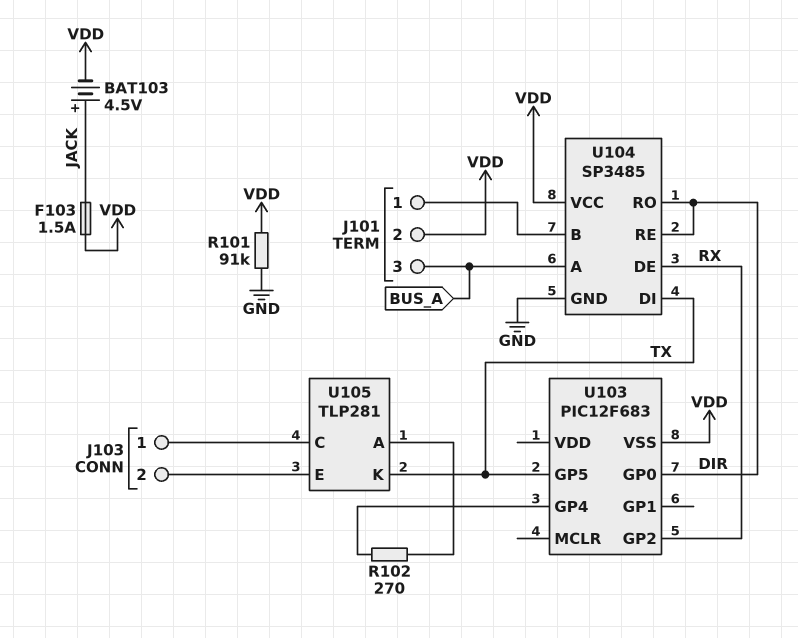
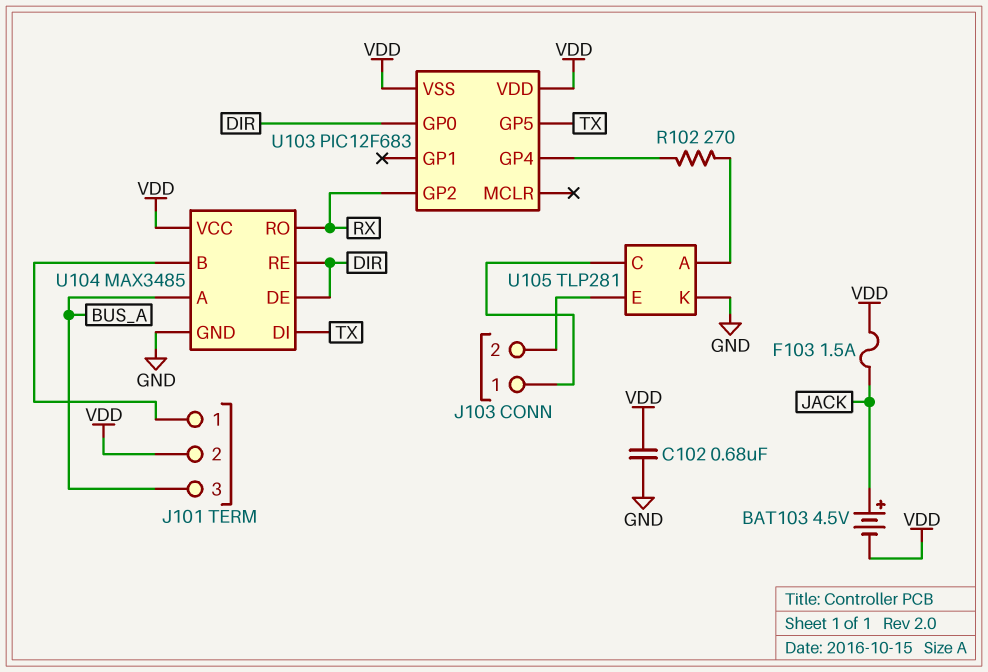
C102: none -> 680nF (GND, VDD)
R101: 91k (GND, VDD) -> none
U103 pin VDD: none -> VDD
U104: SP3485 -> MAX3485
U104 pin DE: RX -> DIR
U104 pin RO: DIR -> RX
U105 pin K: TX -> GND

